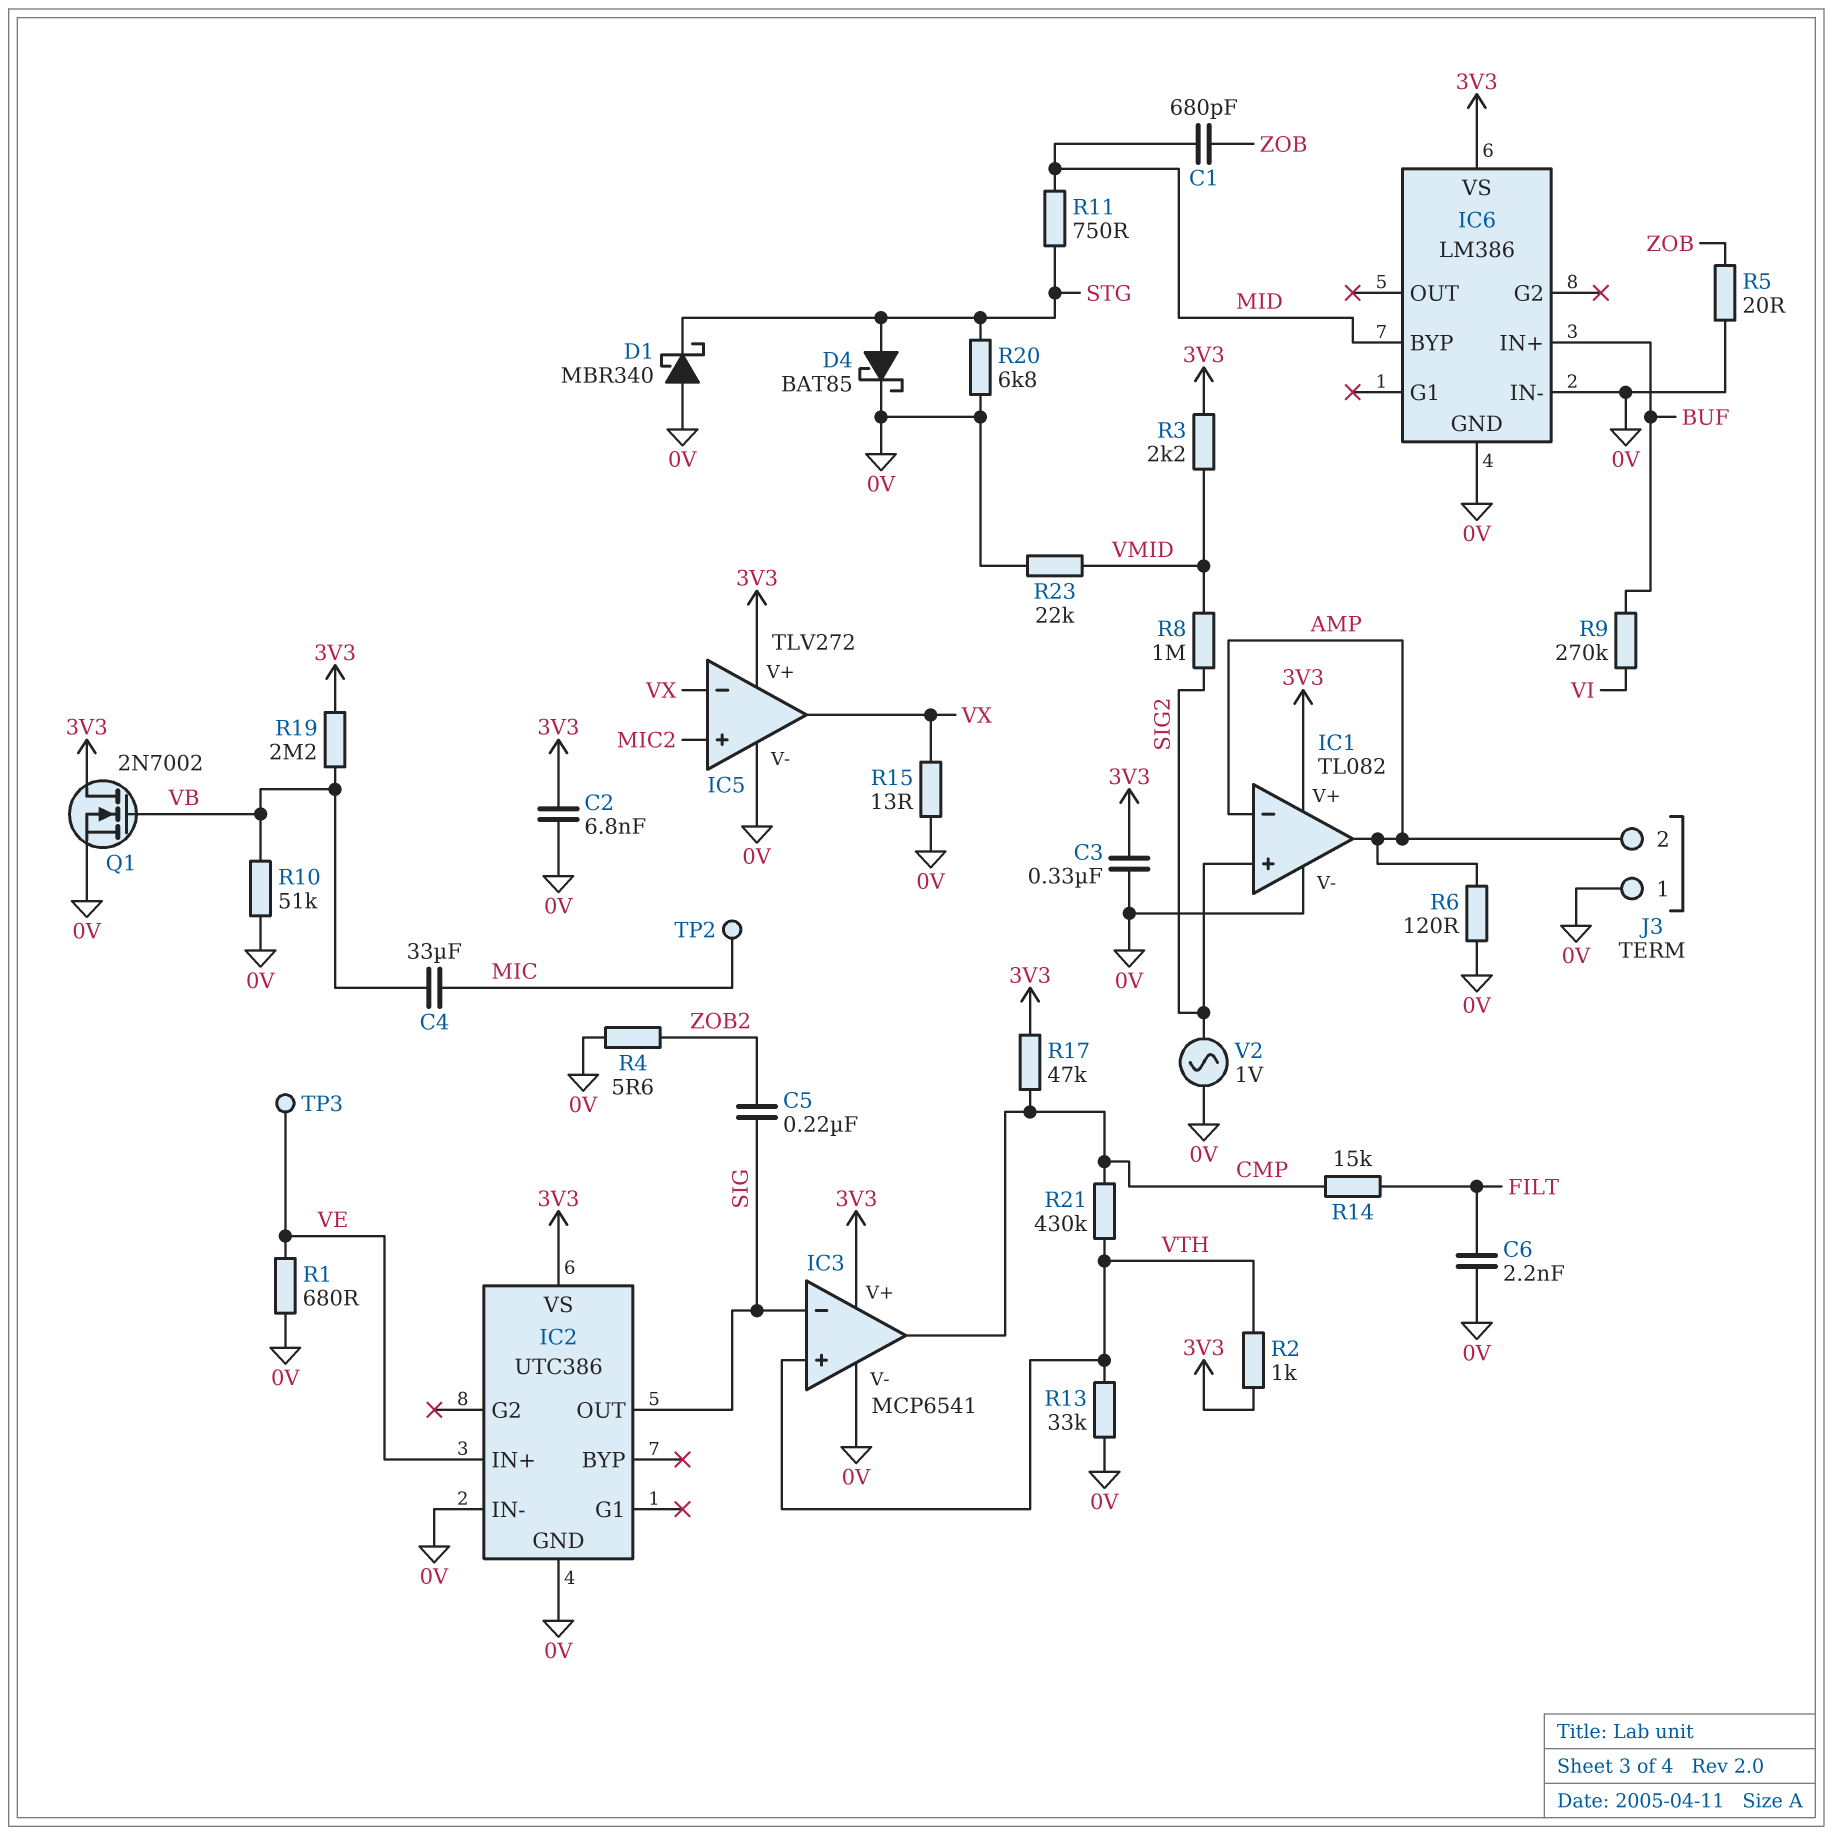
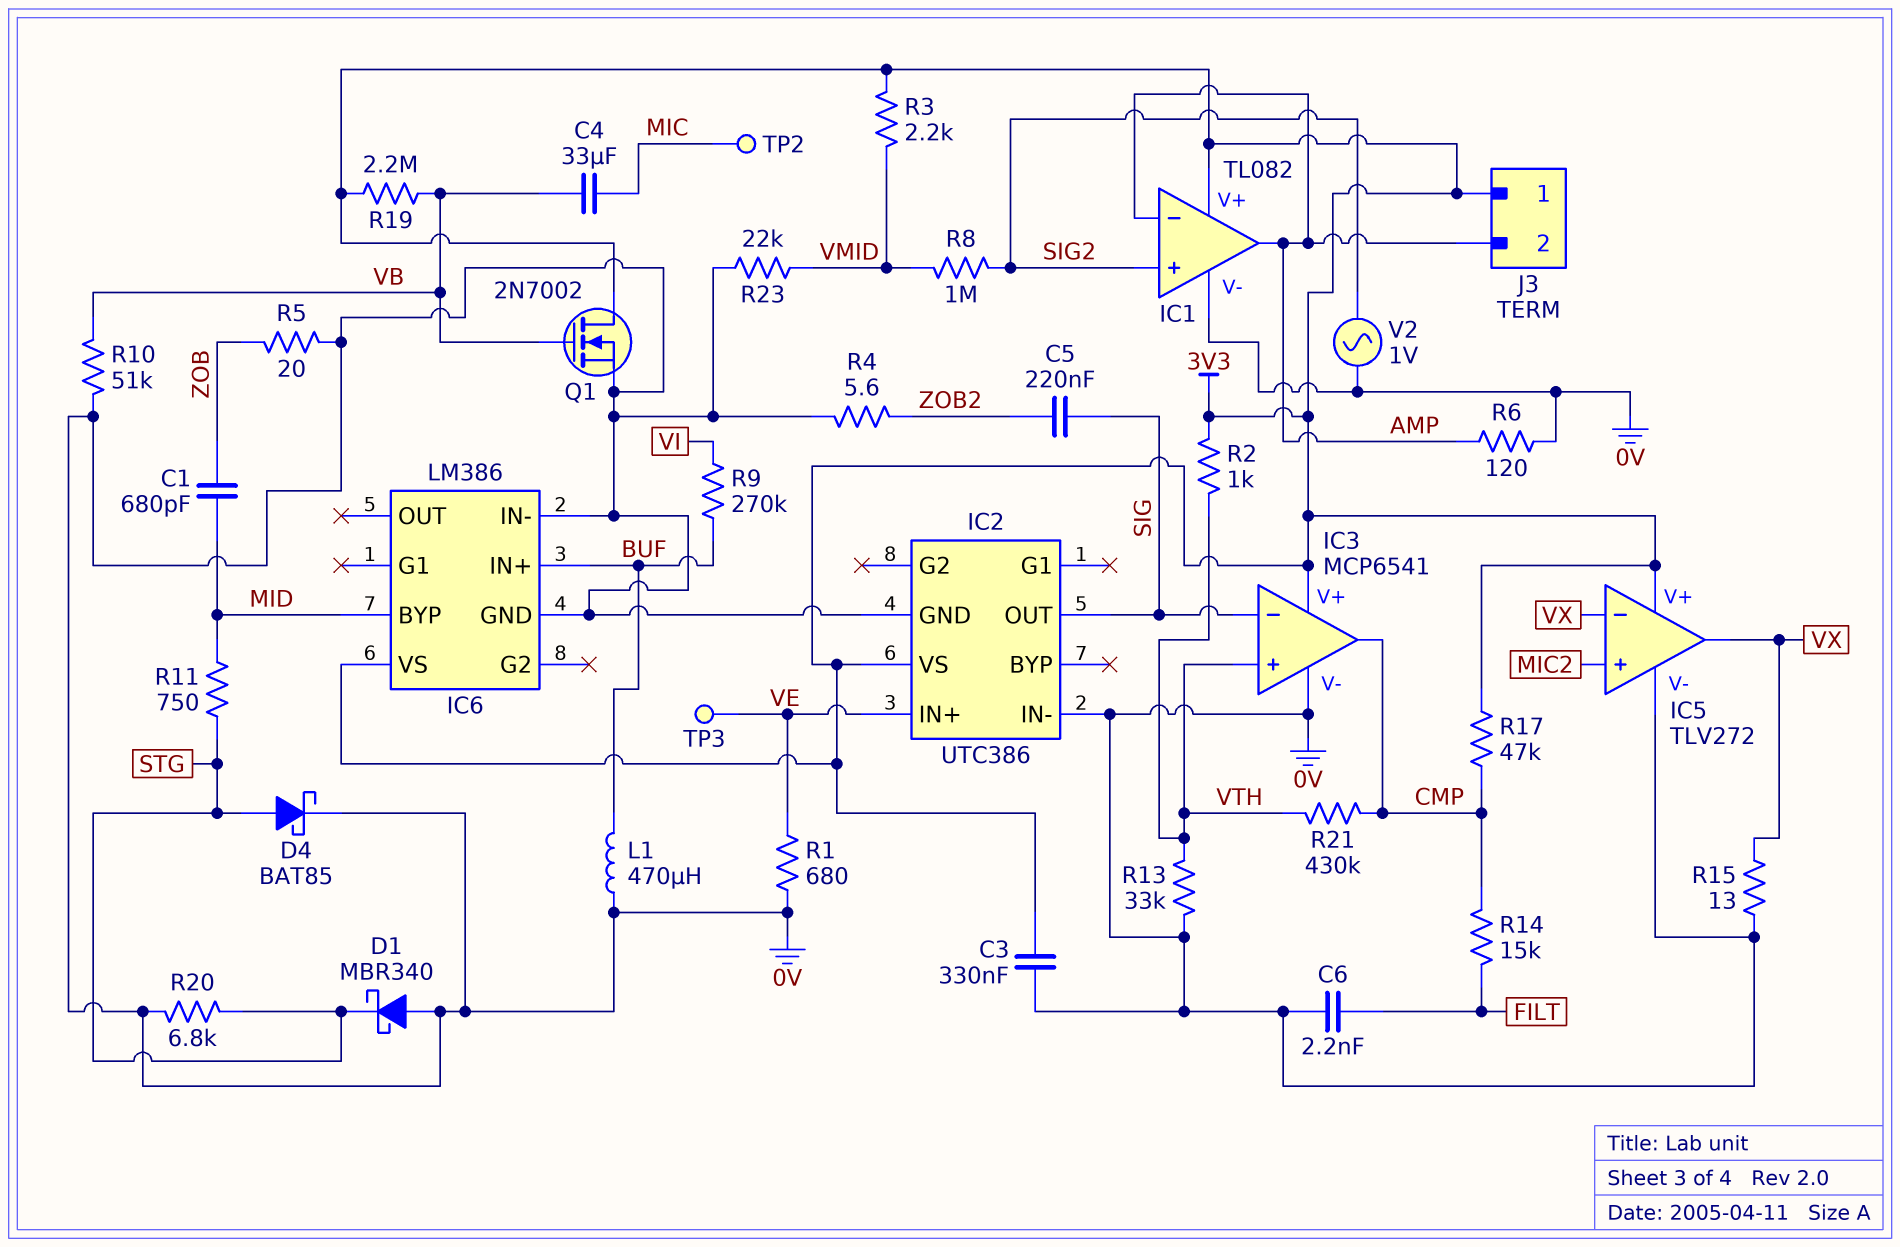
C2: 6.8nF (0V, 3V3) -> none
J3 pin 1: 0V -> 3V3
L1: none -> 470uH (0V, BUF)

